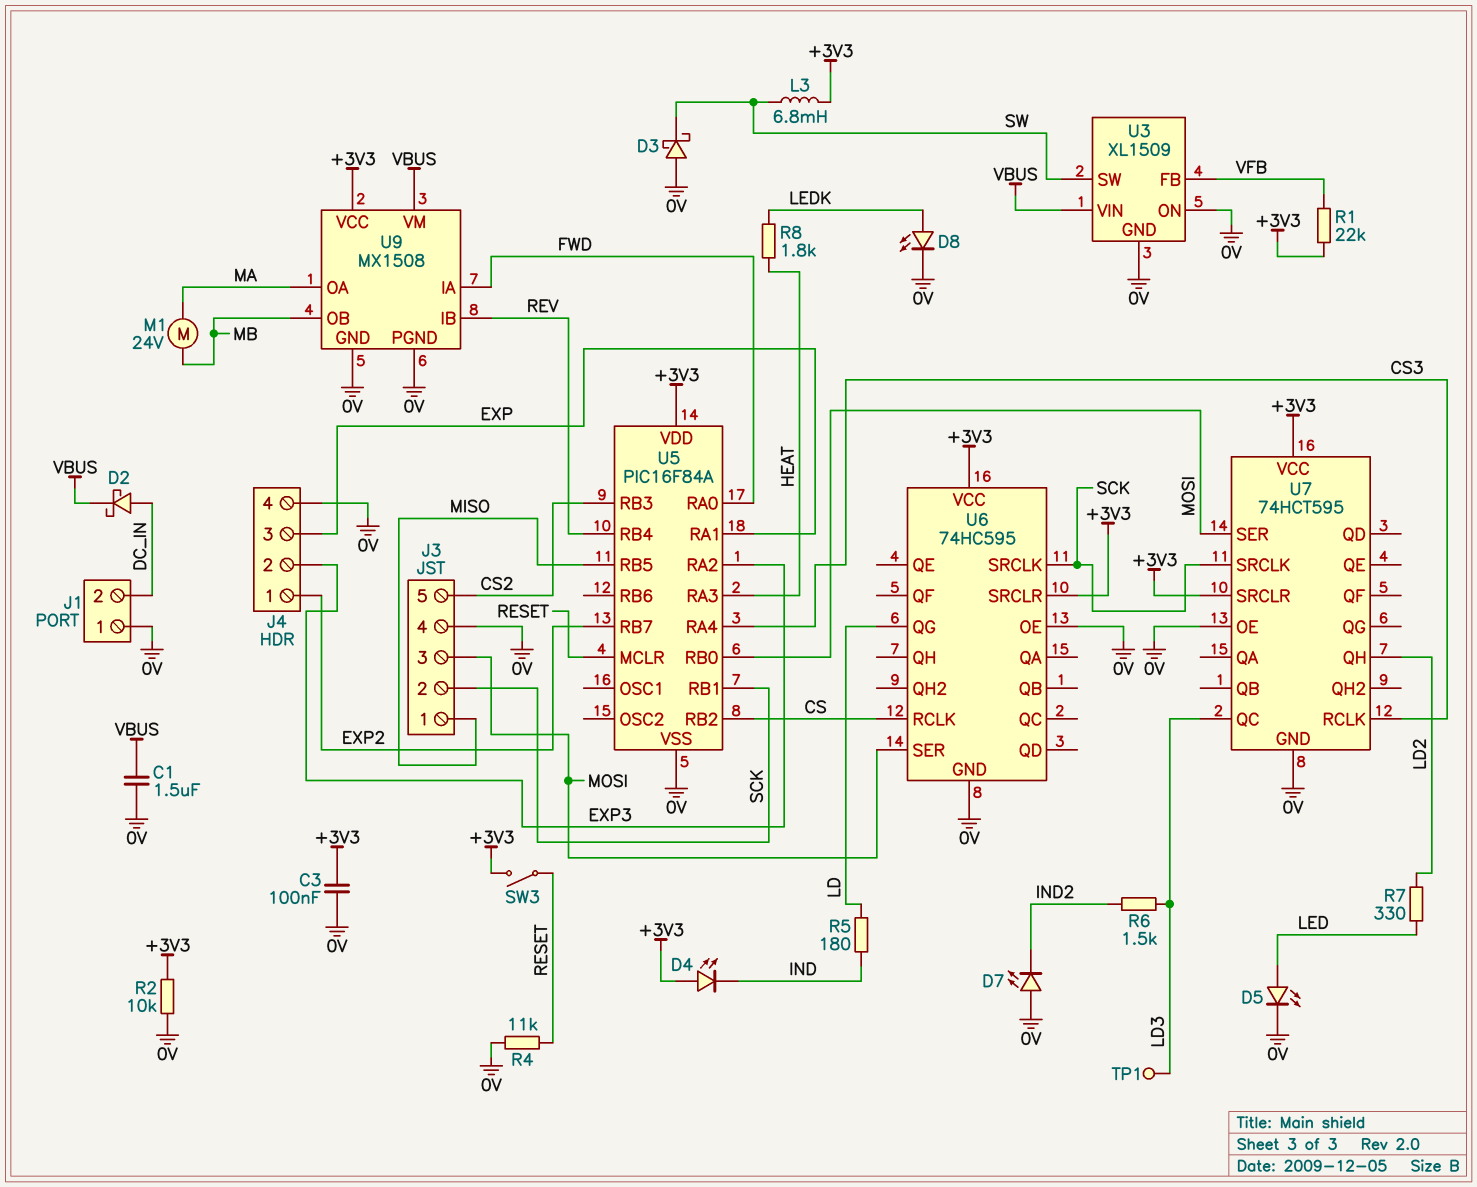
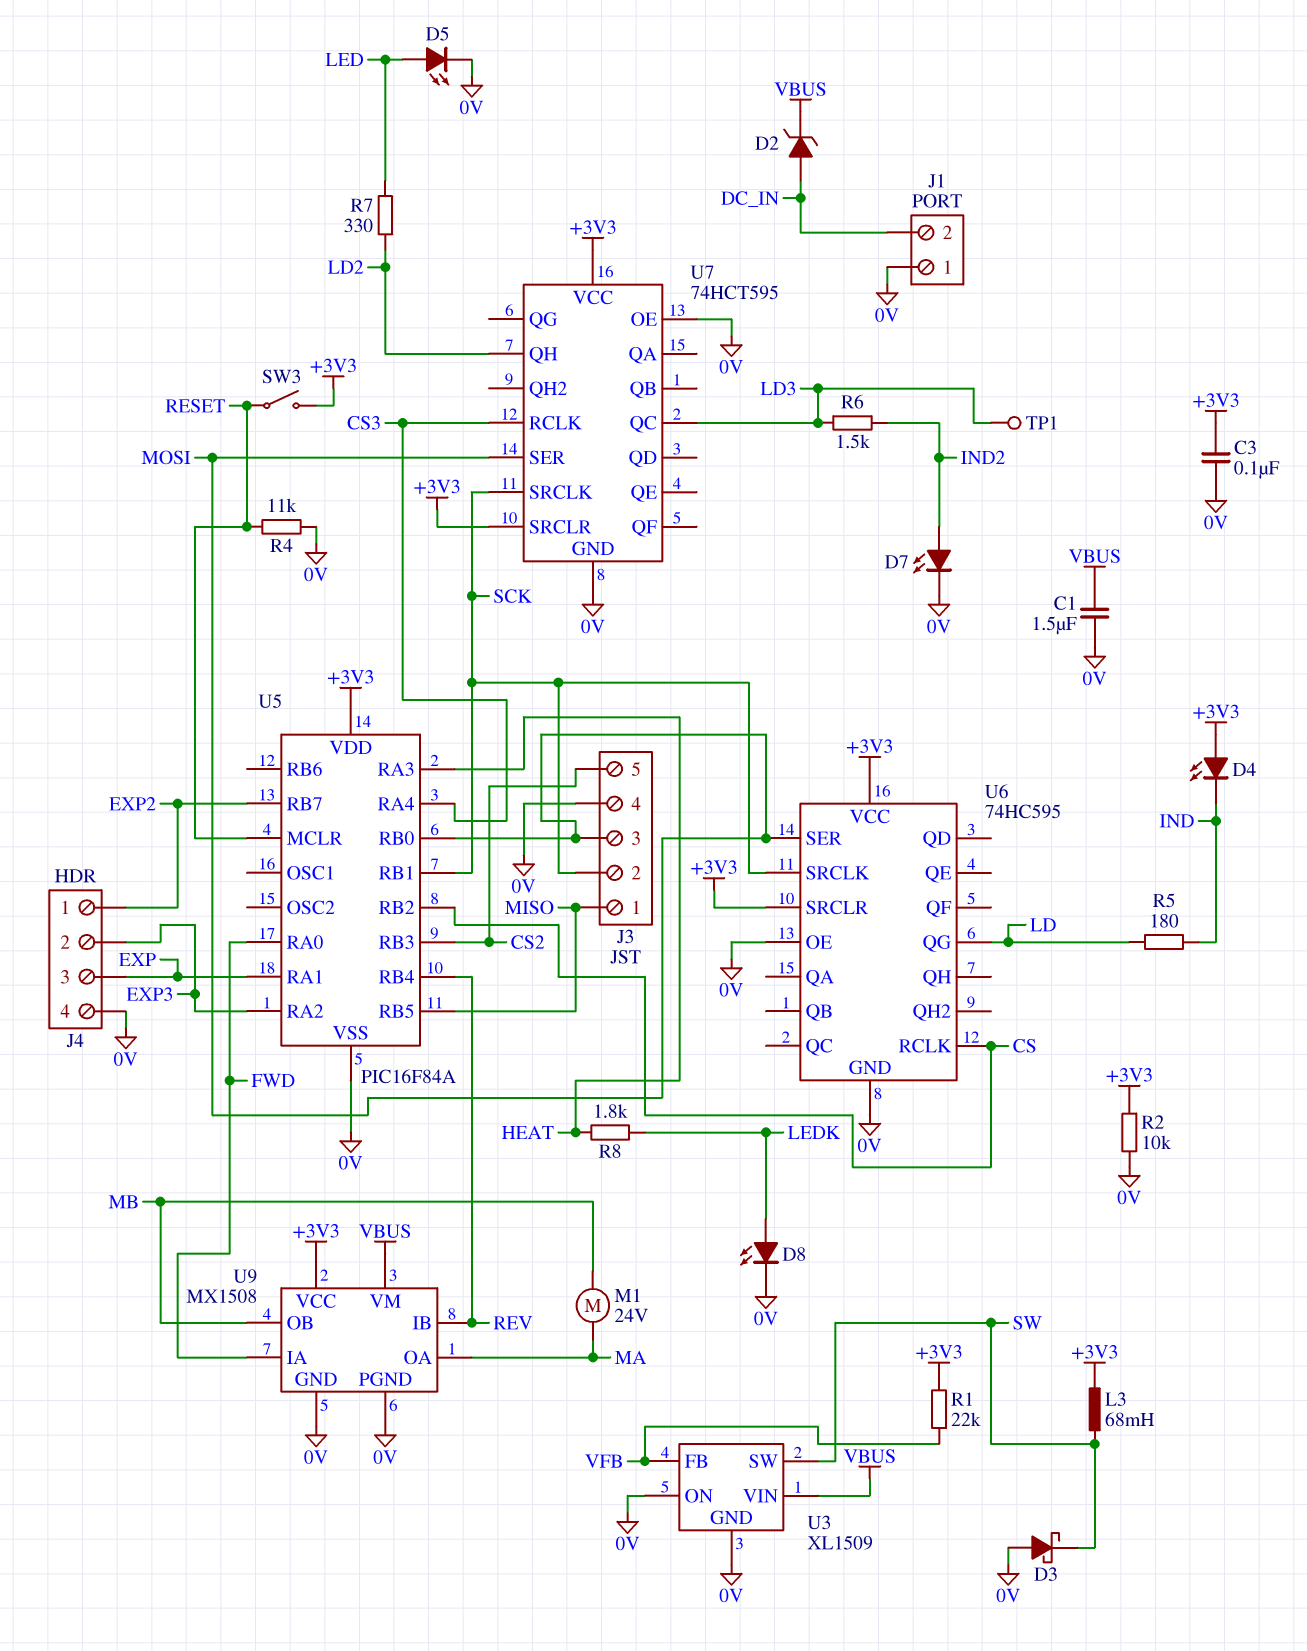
D2: schottky (A DC_IN, K VBUS) -> zener (A DC_IN, K VBUS)
D7: LED (A 0V, K IND2) -> LED (A IND2, K 0V)
L3: 6.8mH (+3V3, SW) -> 68mH (+3V3, SW)

